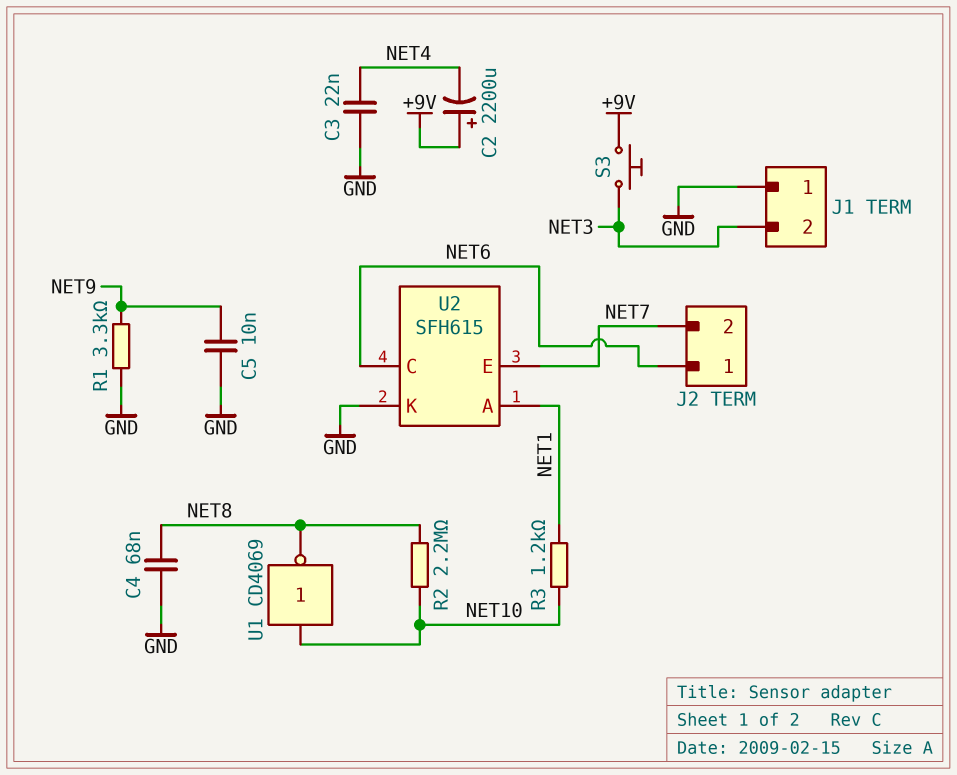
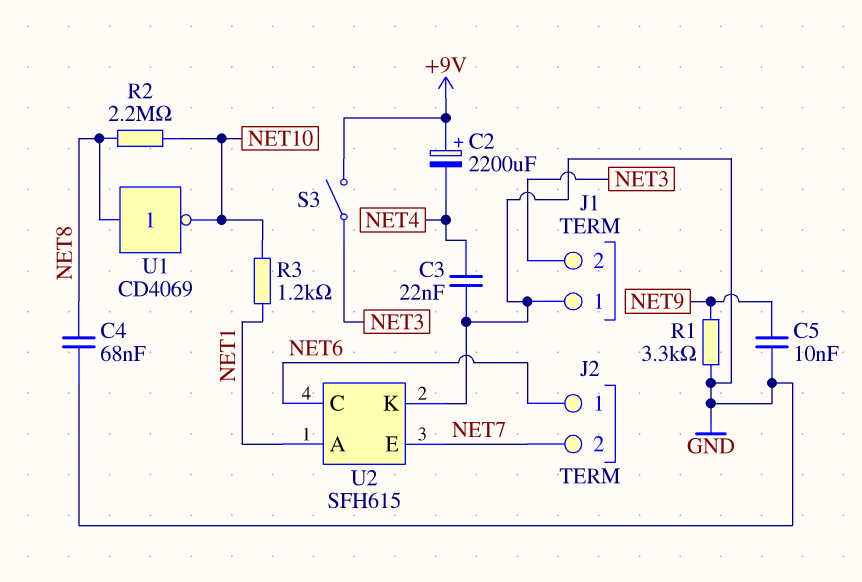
S3: button (+9V, NET3) -> switch (+9V, NET3)
U1: NOT CD4069 (in NET10, out NET8) -> NOT CD4069 (in NET8, out NET10)

